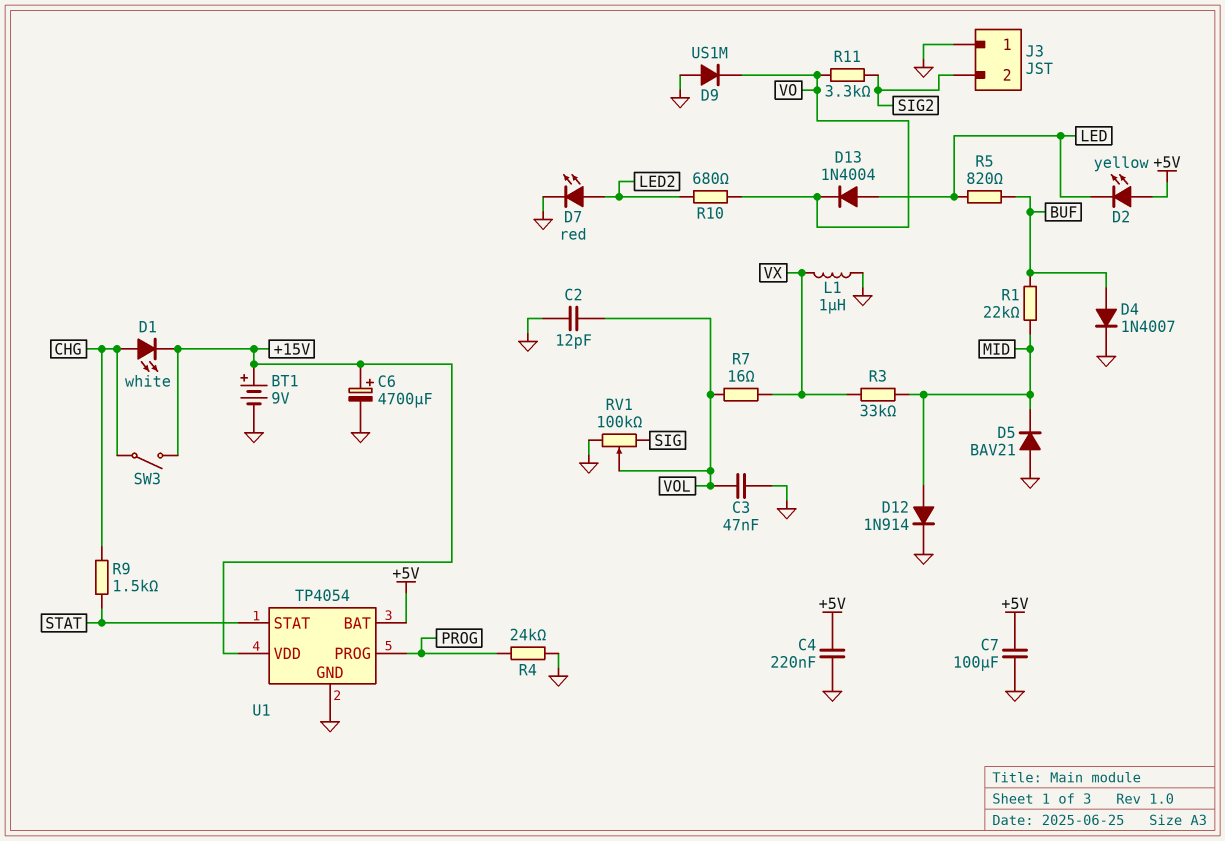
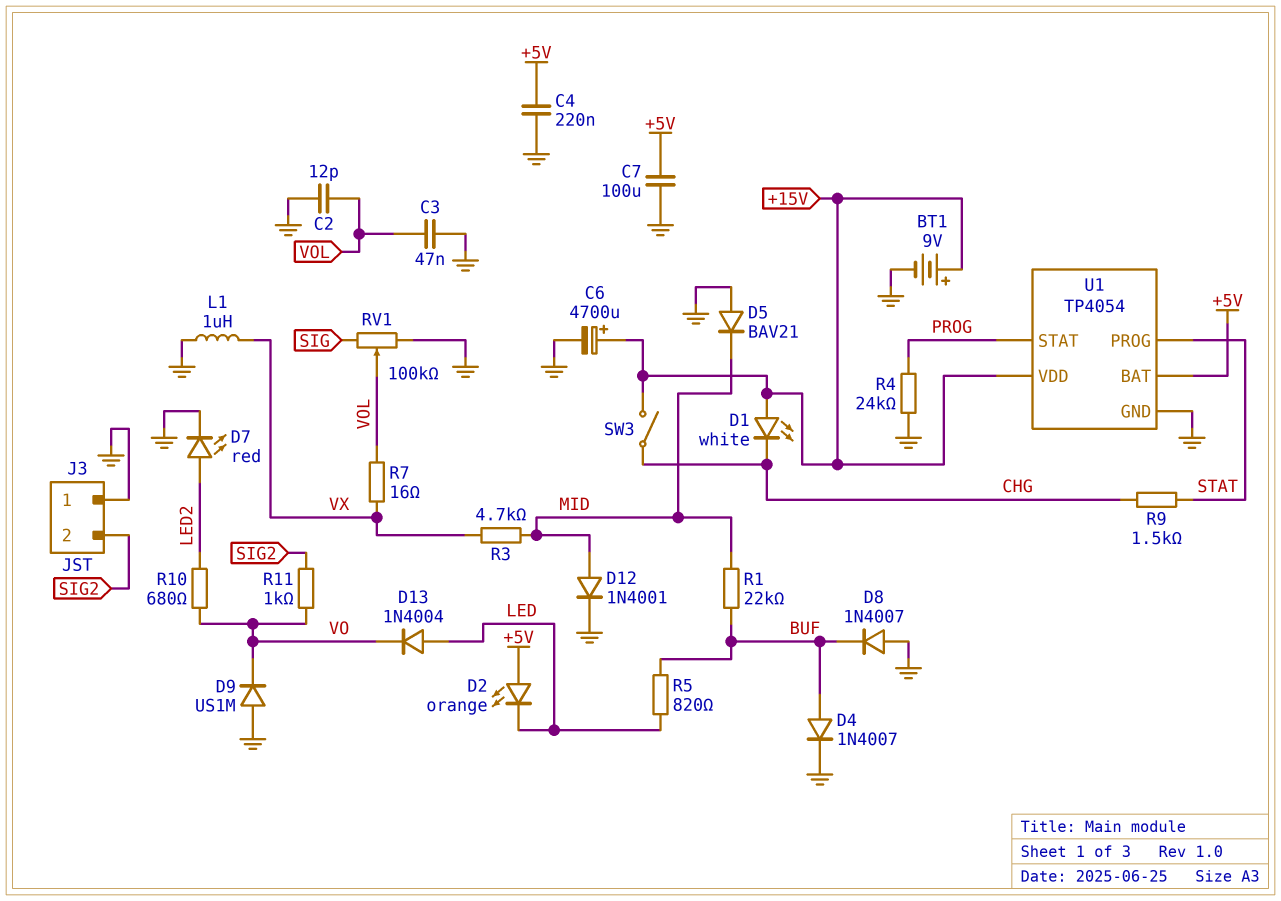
D1: LED white (A CHG, K +15V) -> LED white (A +15V, K CHG)
D2: LED yellow (A +5V, K LED) -> LED orange (A +5V, K LED)
D8: none -> diode 1N4007 (A GND, K BUF)
D12: diode 1N914 (A MID, K GND) -> diode 1N4001 (A MID, K GND)
R3: 33k (MID, VX) -> 4.7k (MID, VX)
R11: 3.3k (SIG2, VO) -> 1k (SIG2, VO)
U1 pin PROG: PROG -> STAT
U1 pin STAT: STAT -> PROG

